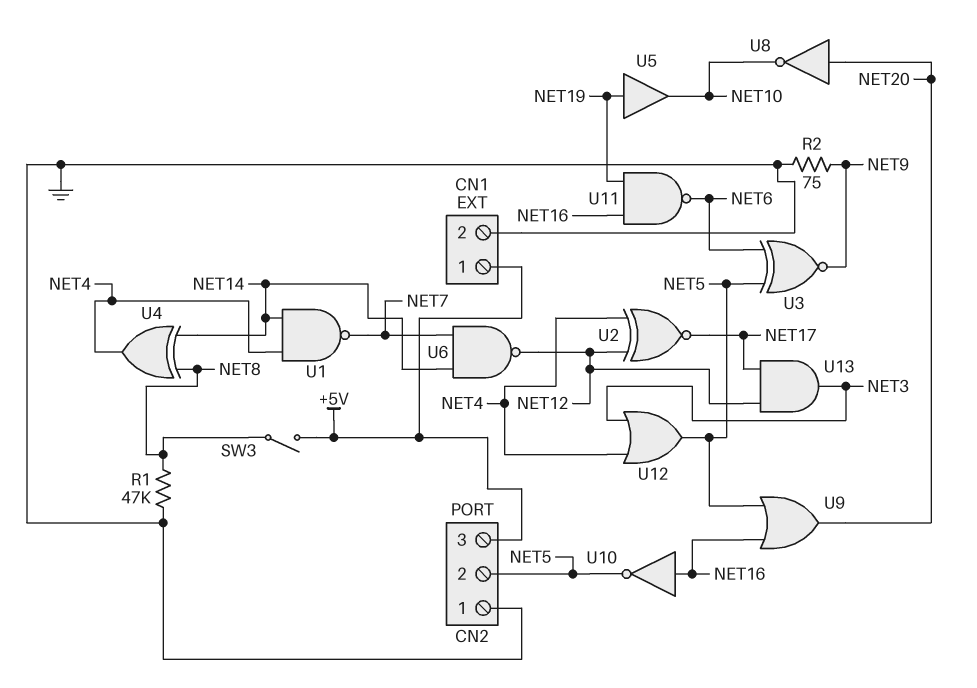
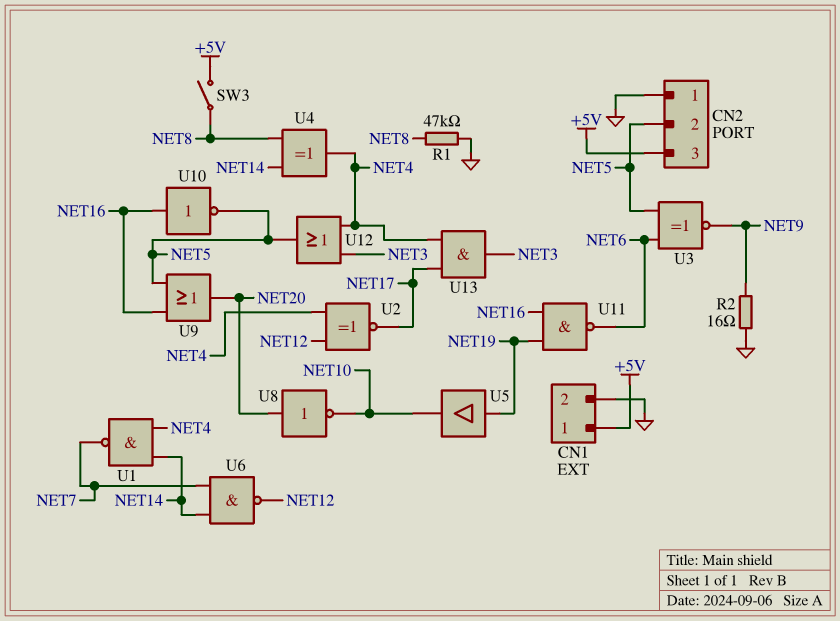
R2: 75 (GND, NET9) -> 16 (GND, NET9)
U13: AND (in NET12, in NET17, out NET3) -> AND (in NET4, in NET17, out NET3)

